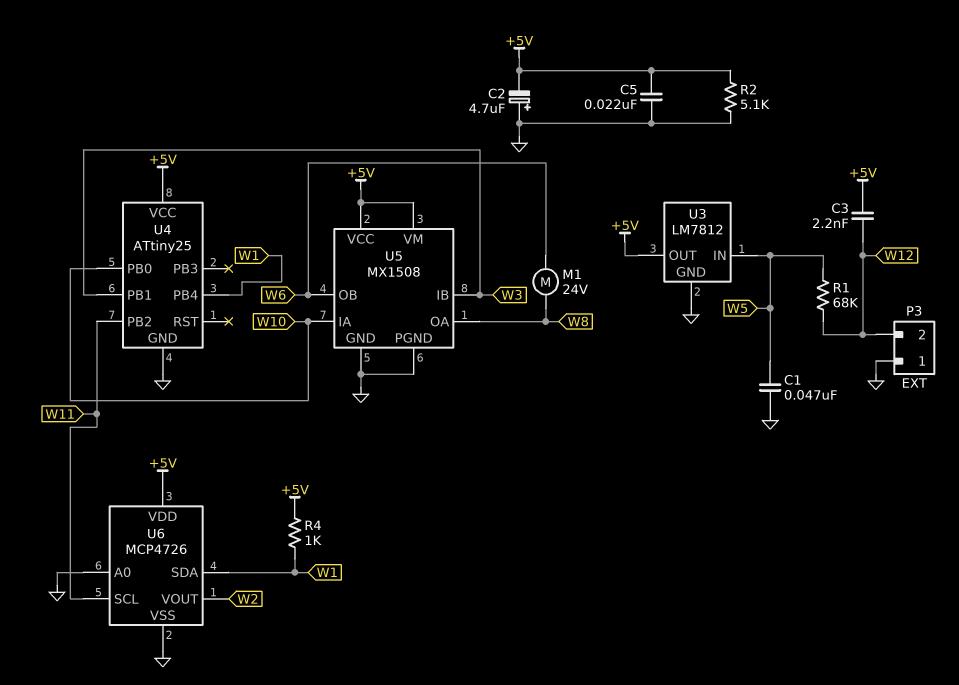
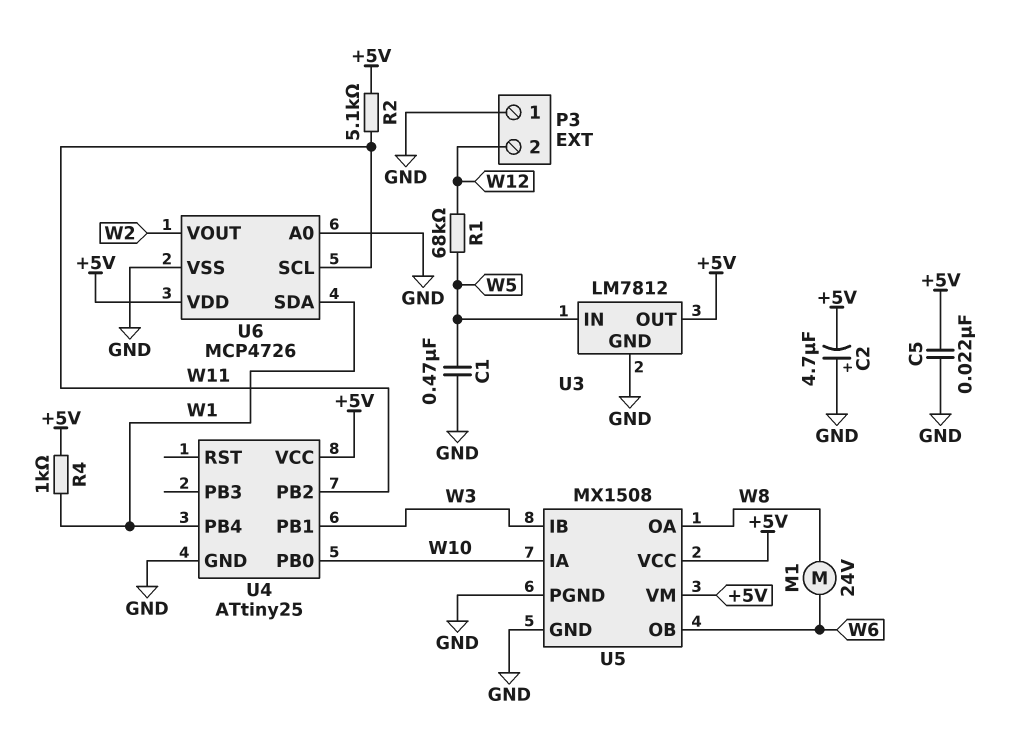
C1: 47nF (GND, W5) -> 470nF (GND, W5)
C3: 2.2nF (+5V, W12) -> none
R2: 5.1k (+5V, GND) -> 5.1k (+5V, W11)

